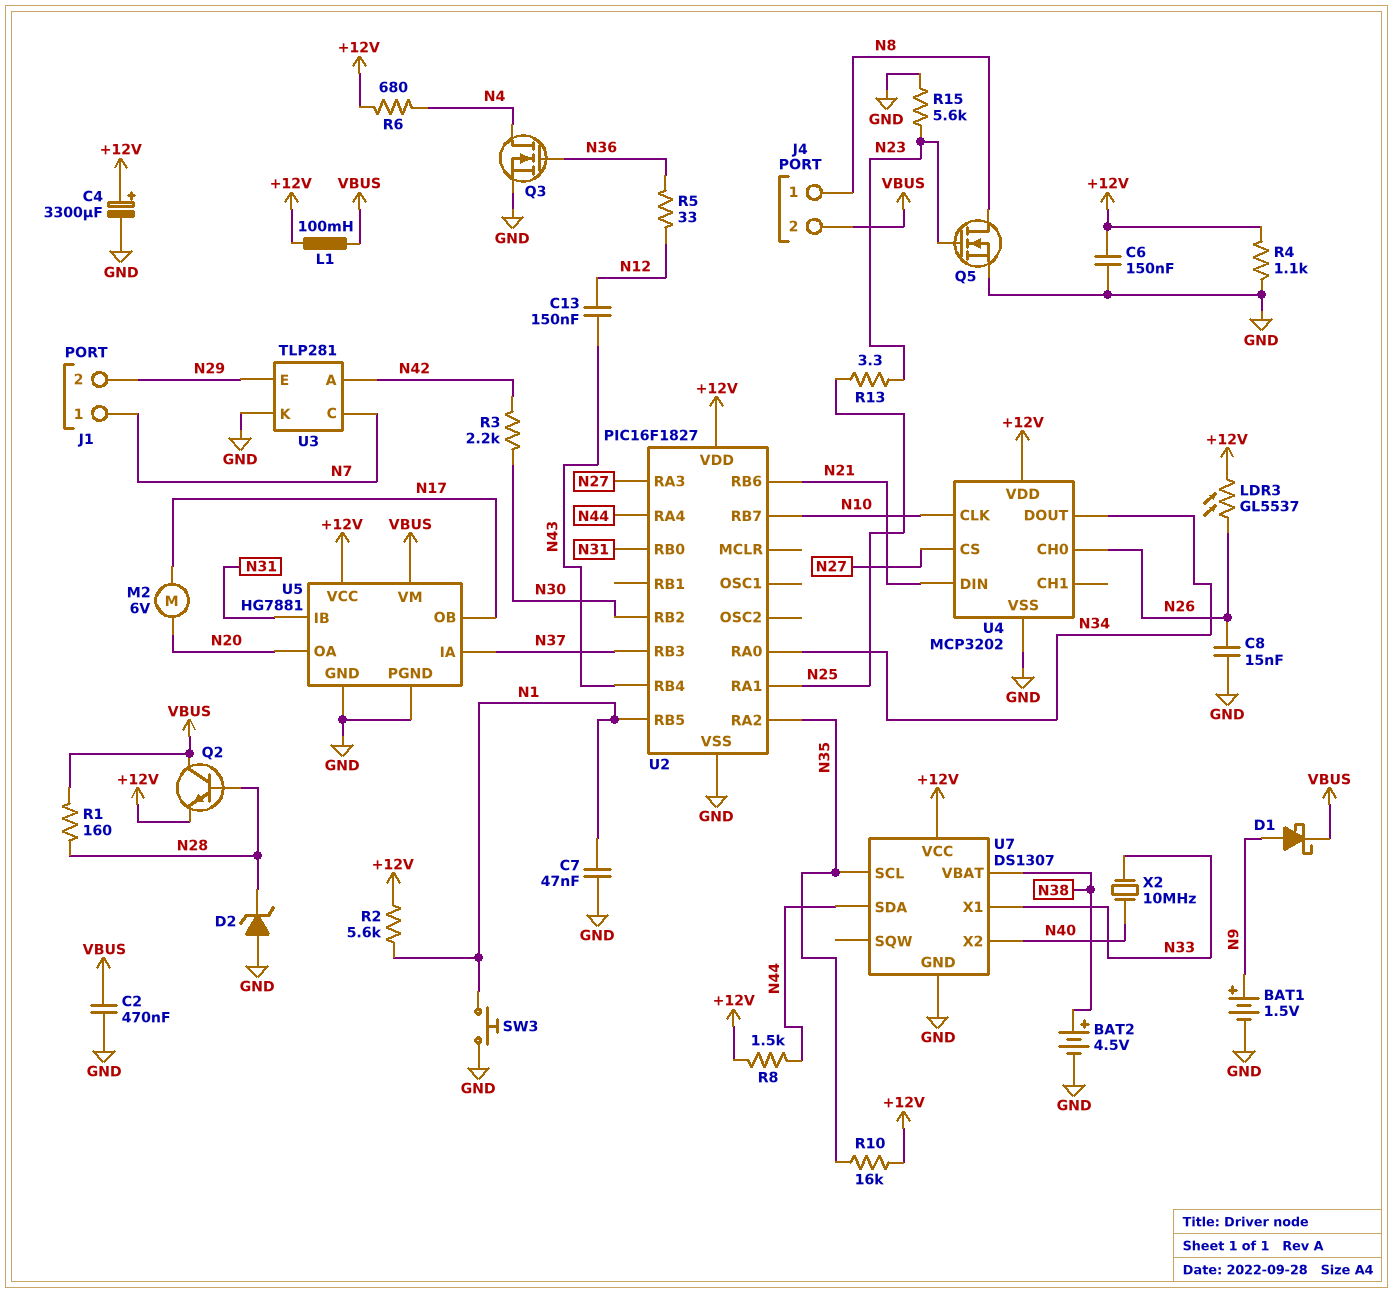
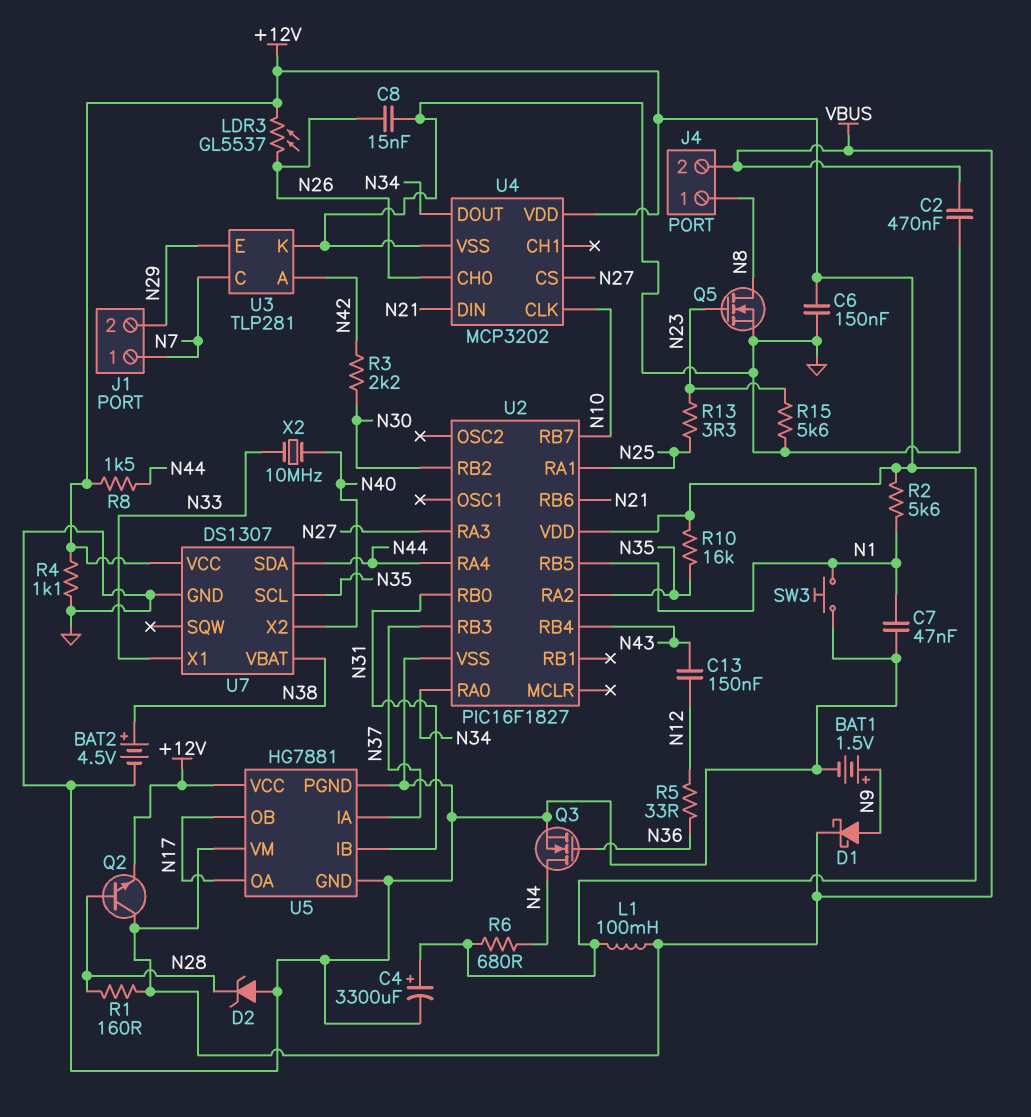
M2: motor 6V (N17, N20) -> none
U5 pin OA: N20 -> N17

